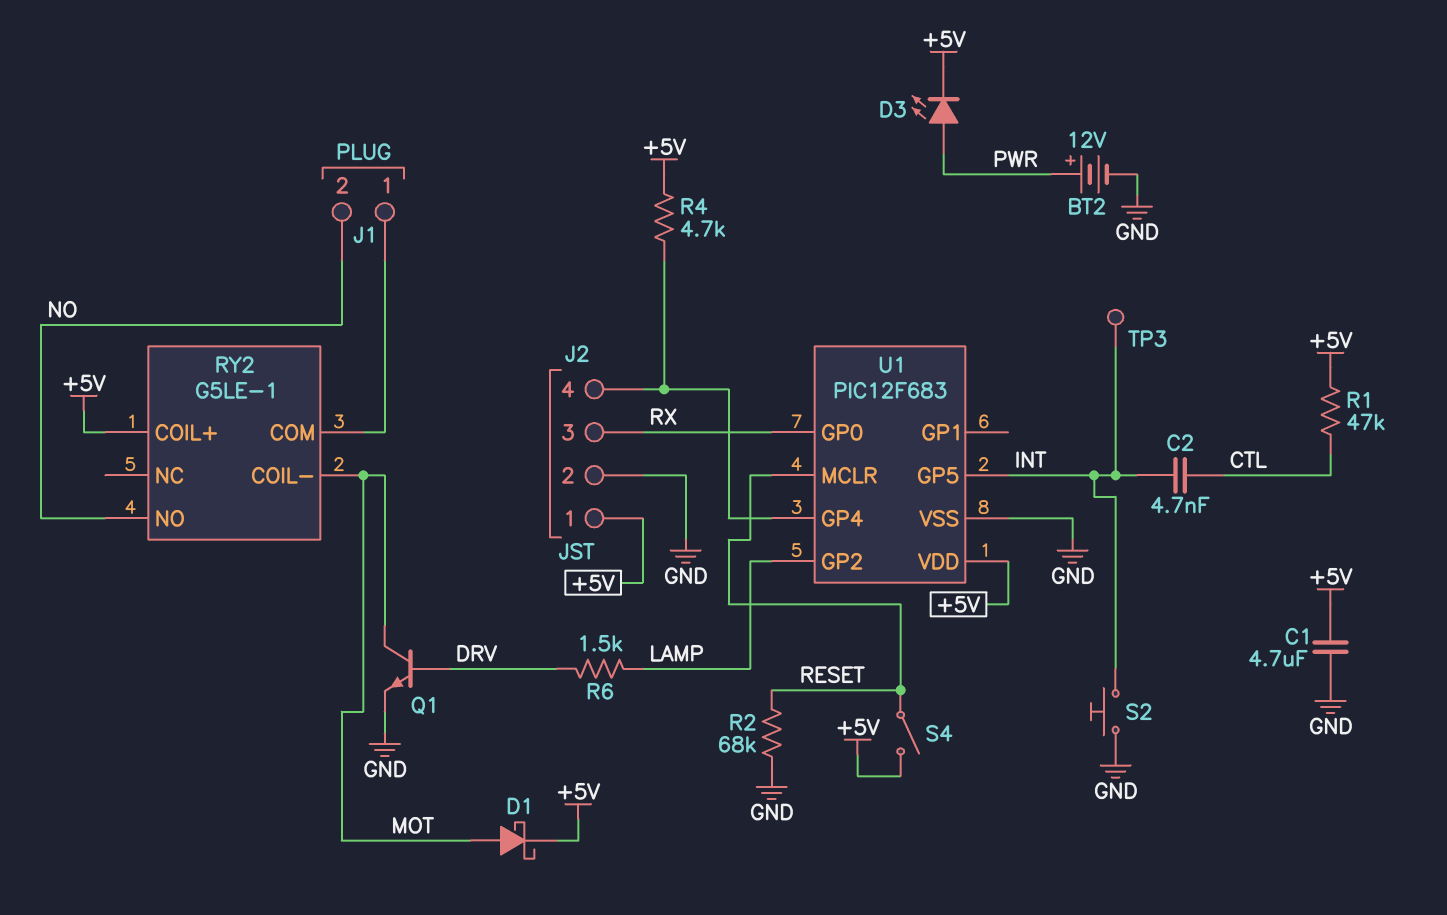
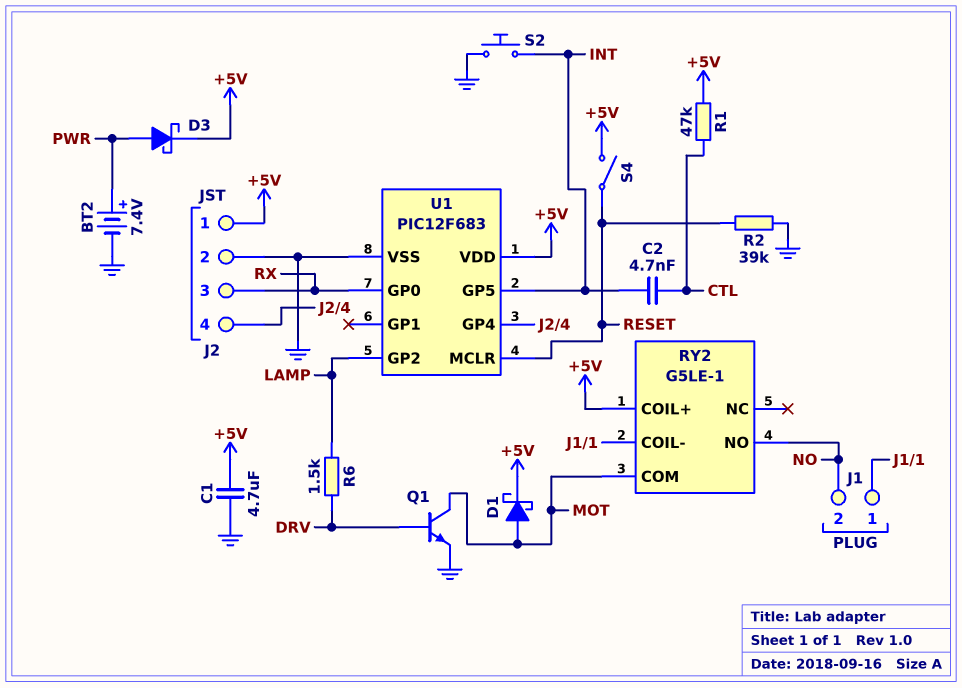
BT2: 12V (plus PWR, minus GND) -> 7.4V (plus PWR, minus GND)
D3: LED (A PWR, K +5V) -> schottky (A PWR, K +5V)
R2: 68k (GND, RESET) -> 39k (GND, RESET)
R4: 4.7k (+5V, J2/4) -> none
RY2 pin COIL-: MOT -> J1/1
RY2 pin COM: J1/1 -> MOT
TP3: test point (INT) -> none

